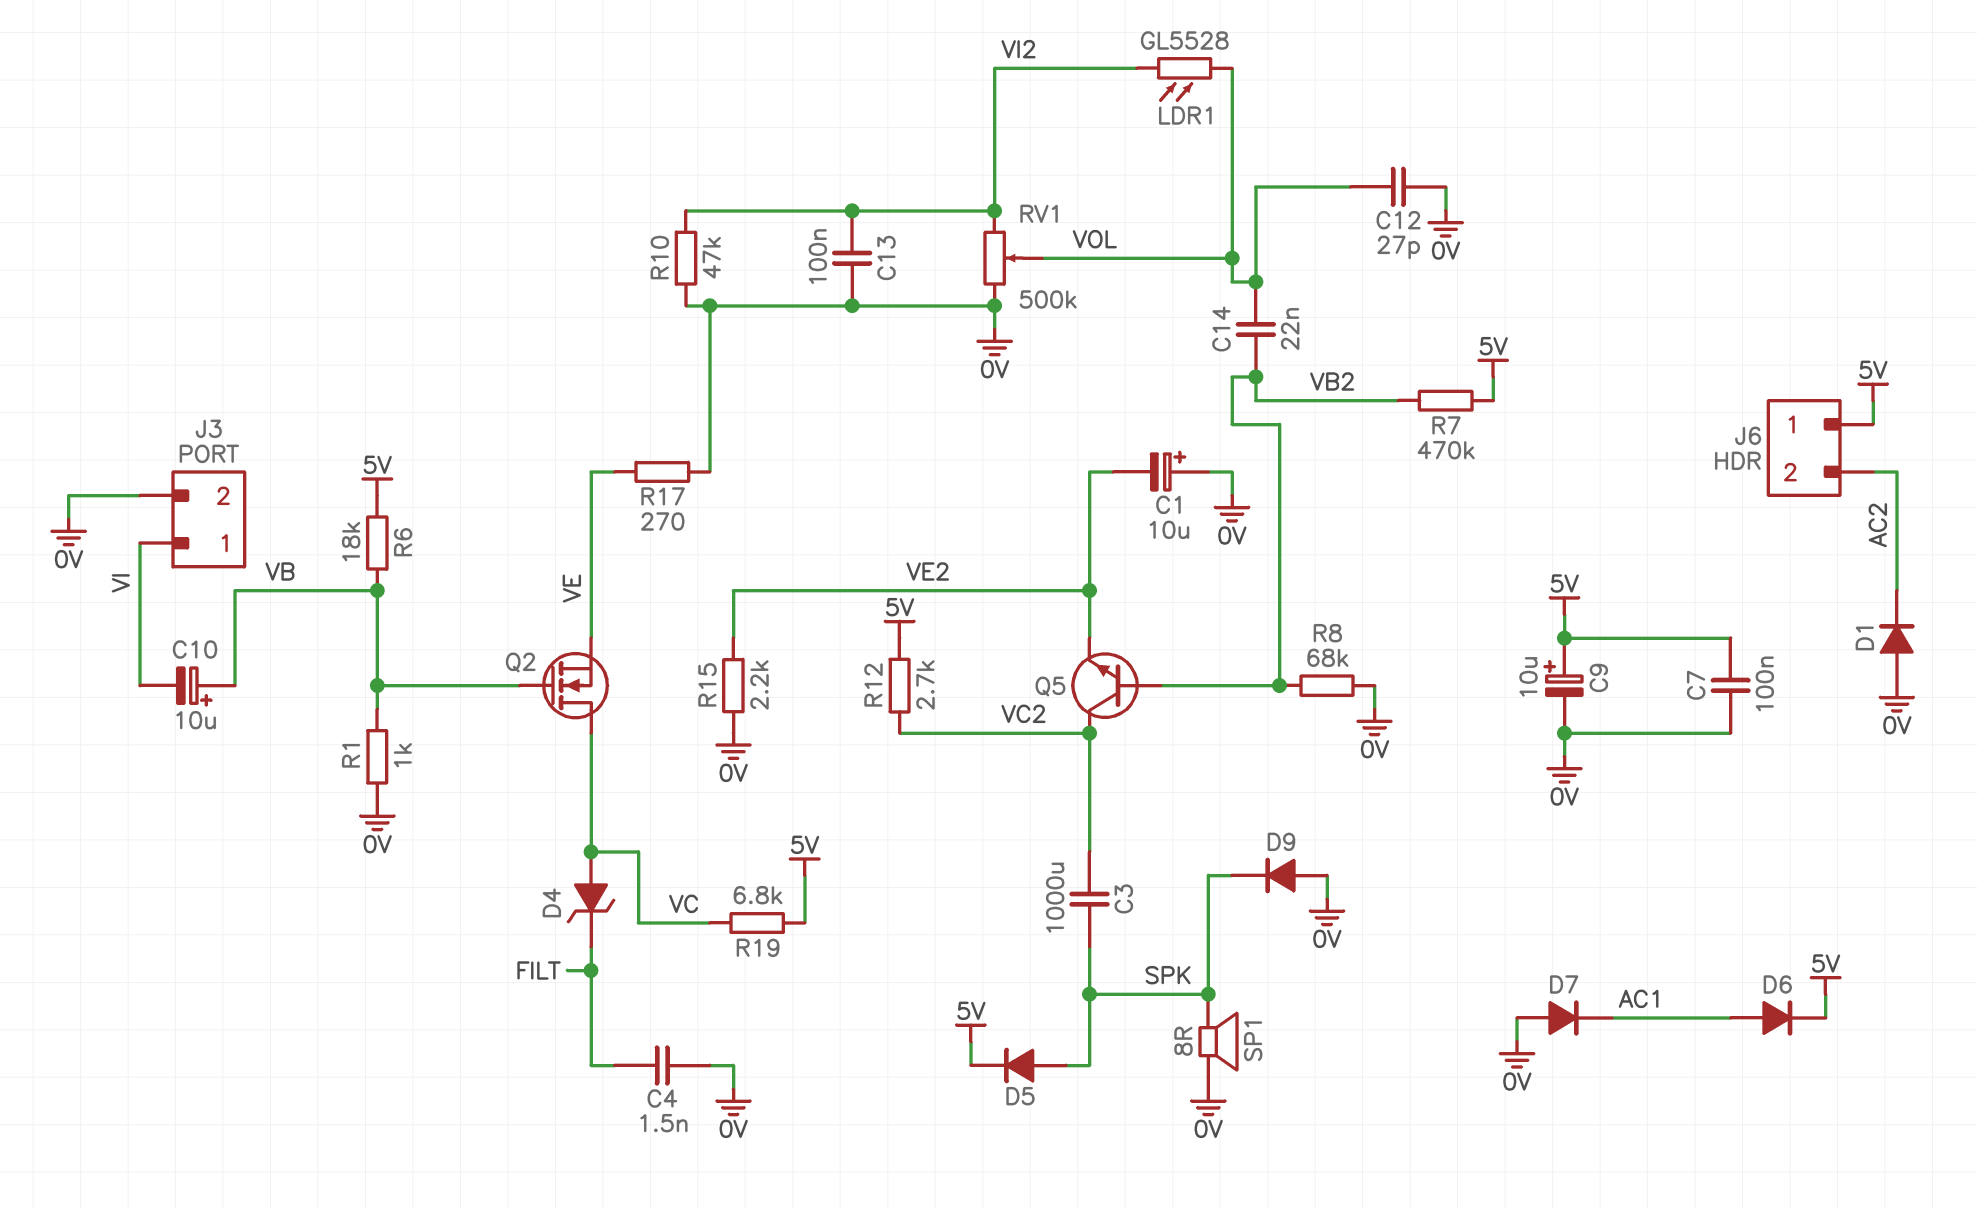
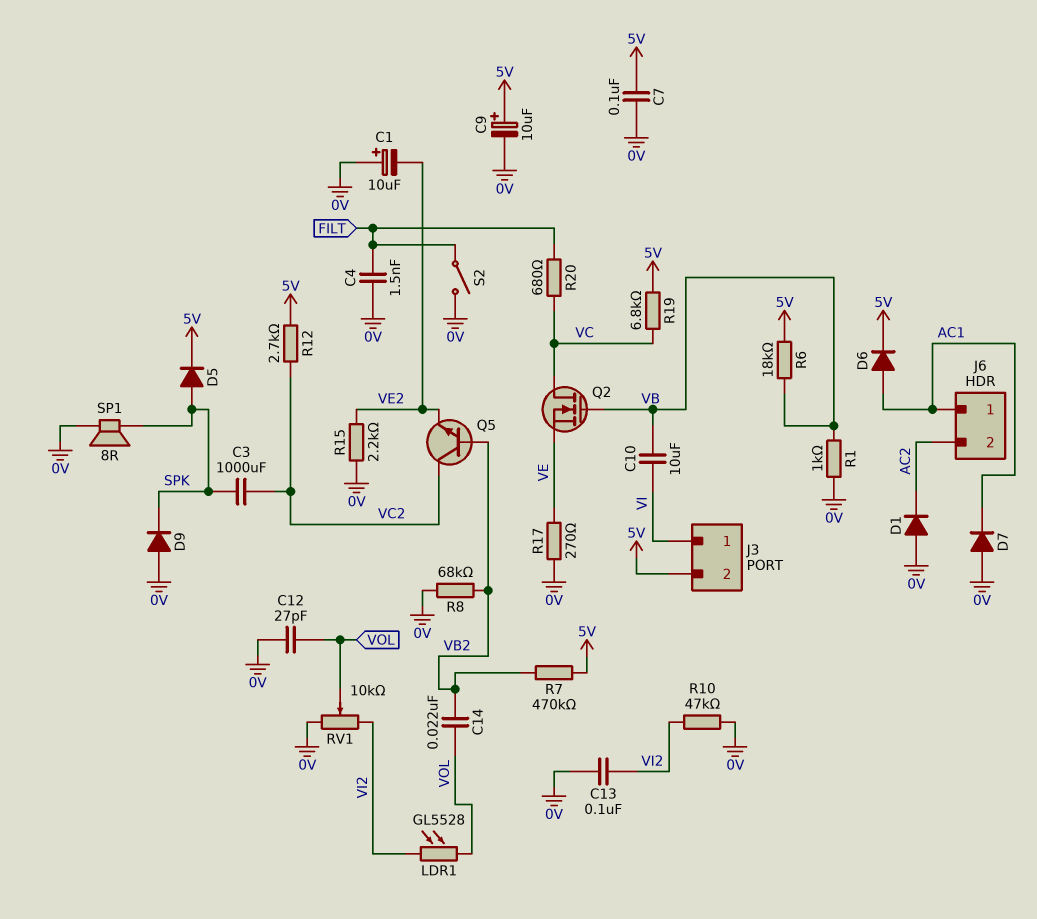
C10: 10uF (plus VB, minus VI) -> 10uF (VB, VI)
D4: zener (A VC, K FILT) -> none
J3 pin 2: 0V -> 5V
J6 pin 1: 5V -> AC1
R20: none -> 680 (FILT, VC)
RV1: 500k (0V, VI2, wiper VOL) -> 10k (0V, VI2, wiper VOL)
S2: none -> switch (0V, FILT)

